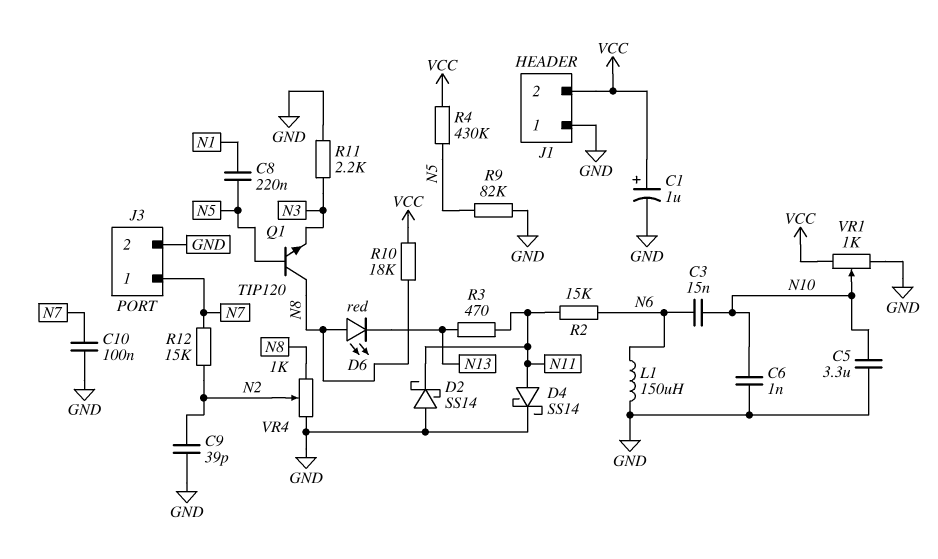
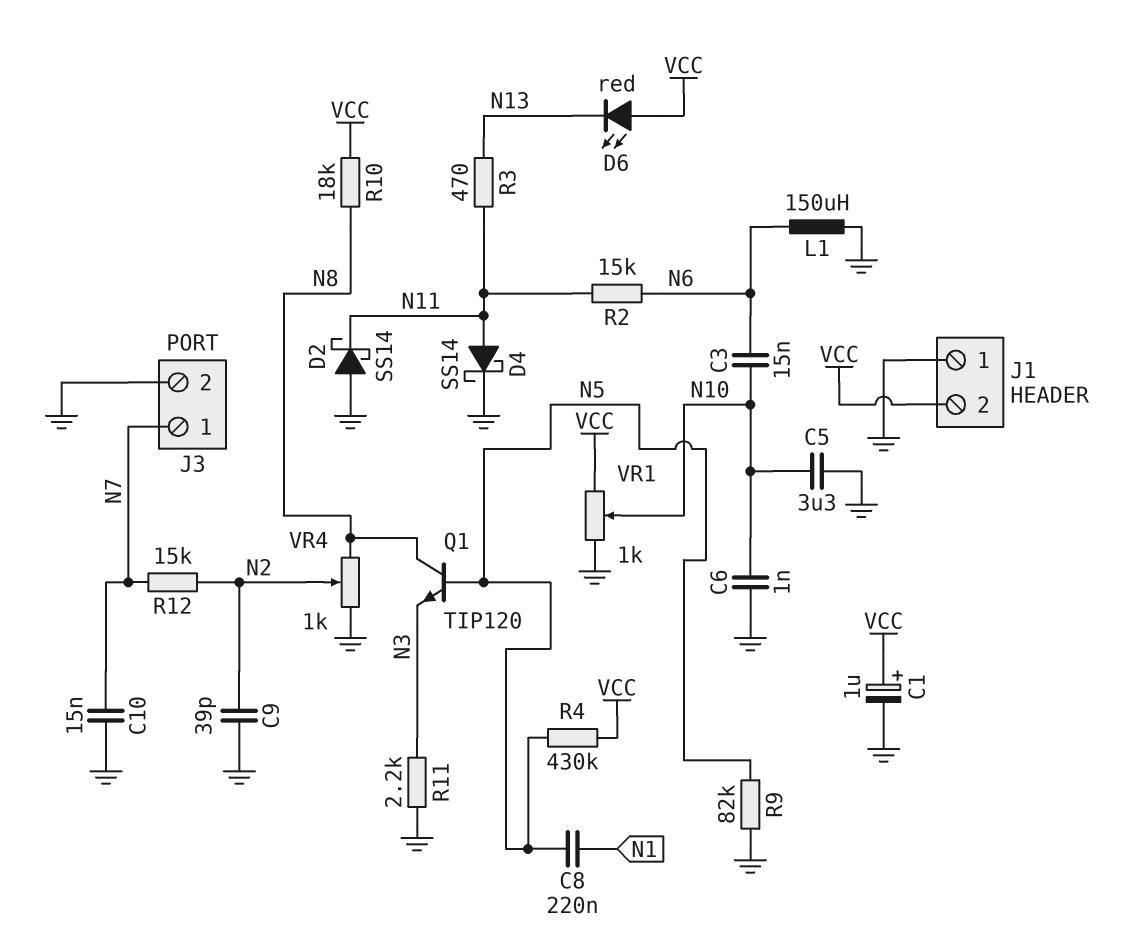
C10: 100nF (GND, N7) -> 15nF (GND, N7)
D6: LED red (A N8, K N13) -> LED red (A VCC, K N13)

